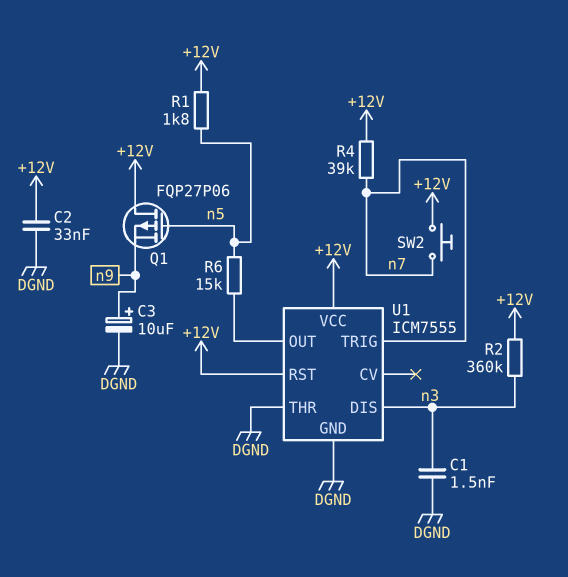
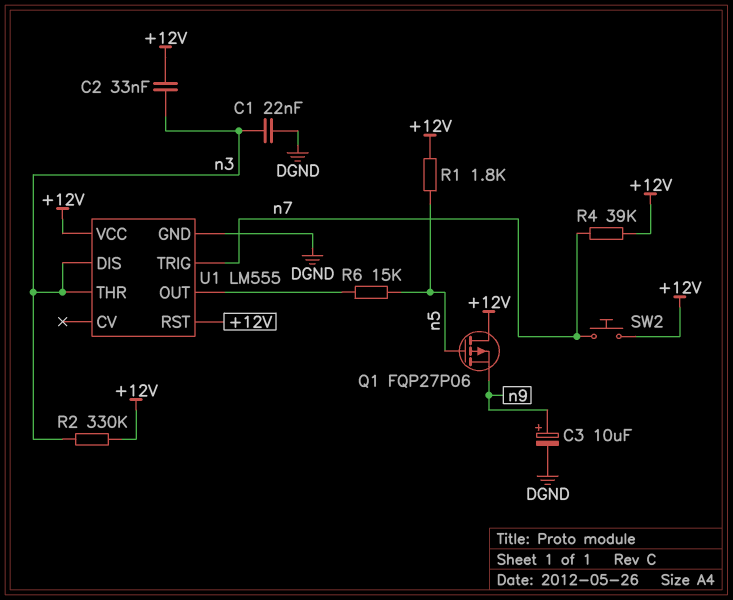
C1: 1.5nF (DGND, n3) -> 22nF (DGND, n3)
C2: 33nF (+12V, DGND) -> 33nF (+12V, n3)
R2: 360k (+12V, n3) -> 330k (+12V, n3)
U1: ICM7555 -> LM555
U1 pin THR: DGND -> n3

